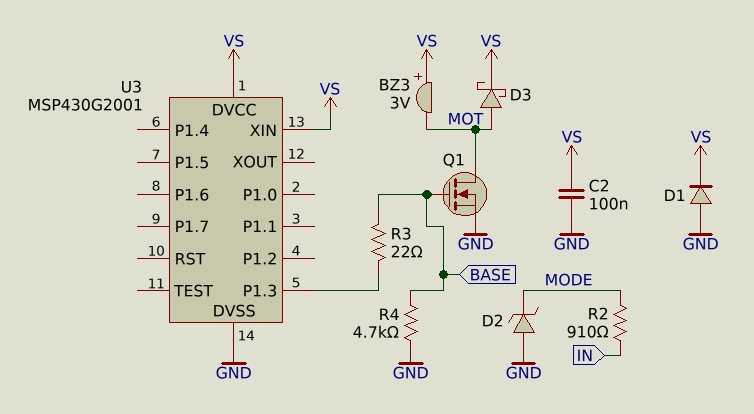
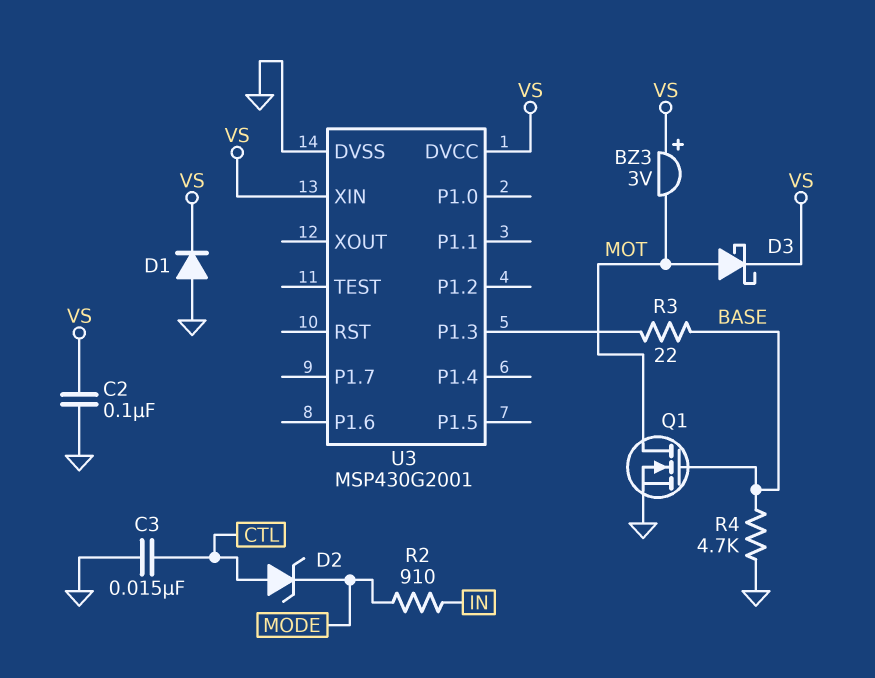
C3: none -> 15nF (CTL, GND)
D2: zener (A GND, K MODE) -> zener (A CTL, K MODE)

